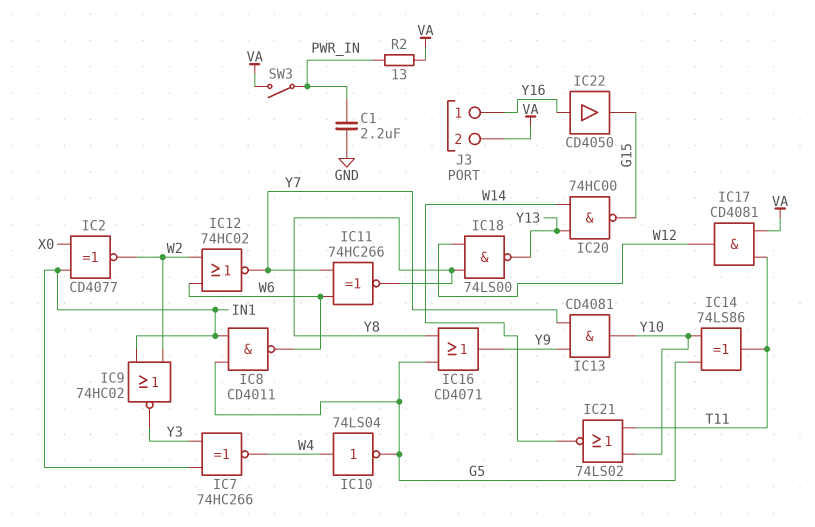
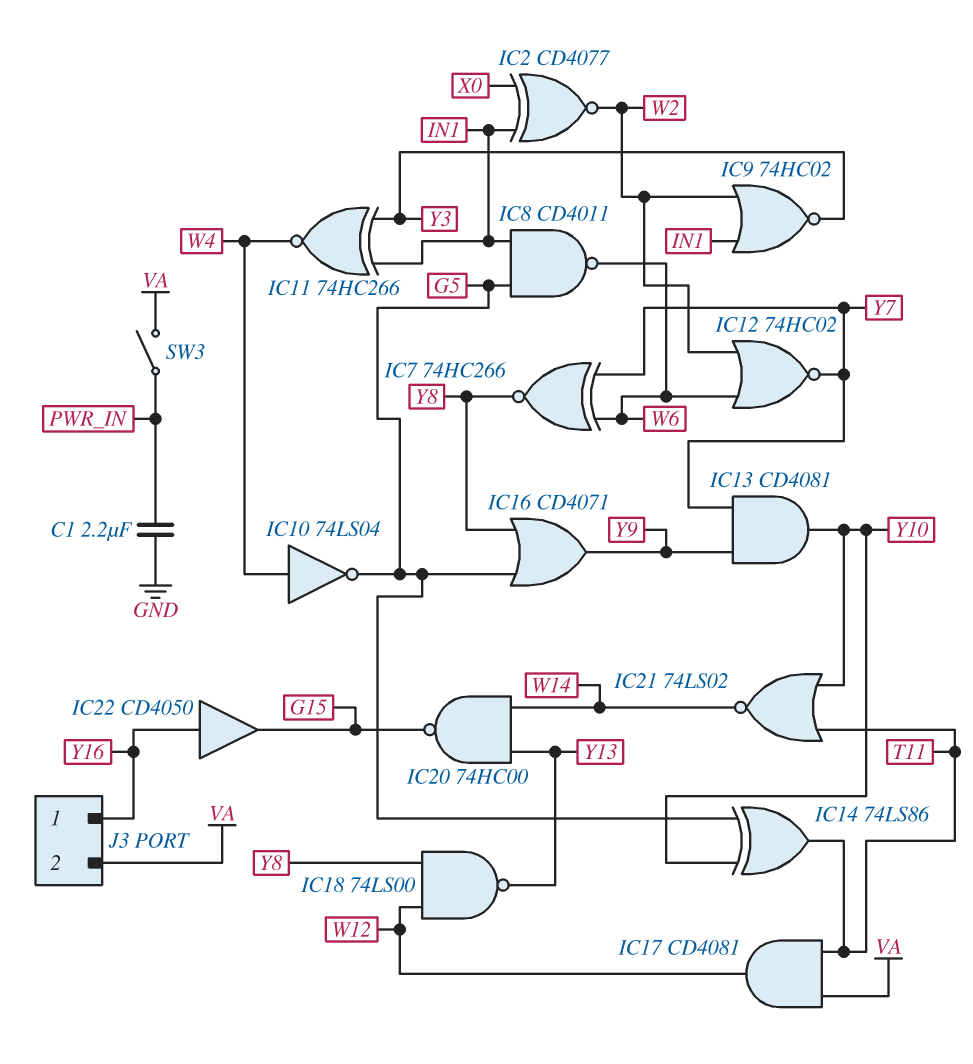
IC7: XNOR 74HC266 (in IN1, in Y3, out W4) -> XNOR 74HC266 (in W6, in Y7, out Y8)
IC11: XNOR 74HC266 (in W6, in Y7, out Y8) -> XNOR 74HC266 (in IN1, in Y3, out W4)
R2: 13 (PWR_IN, VA) -> none

